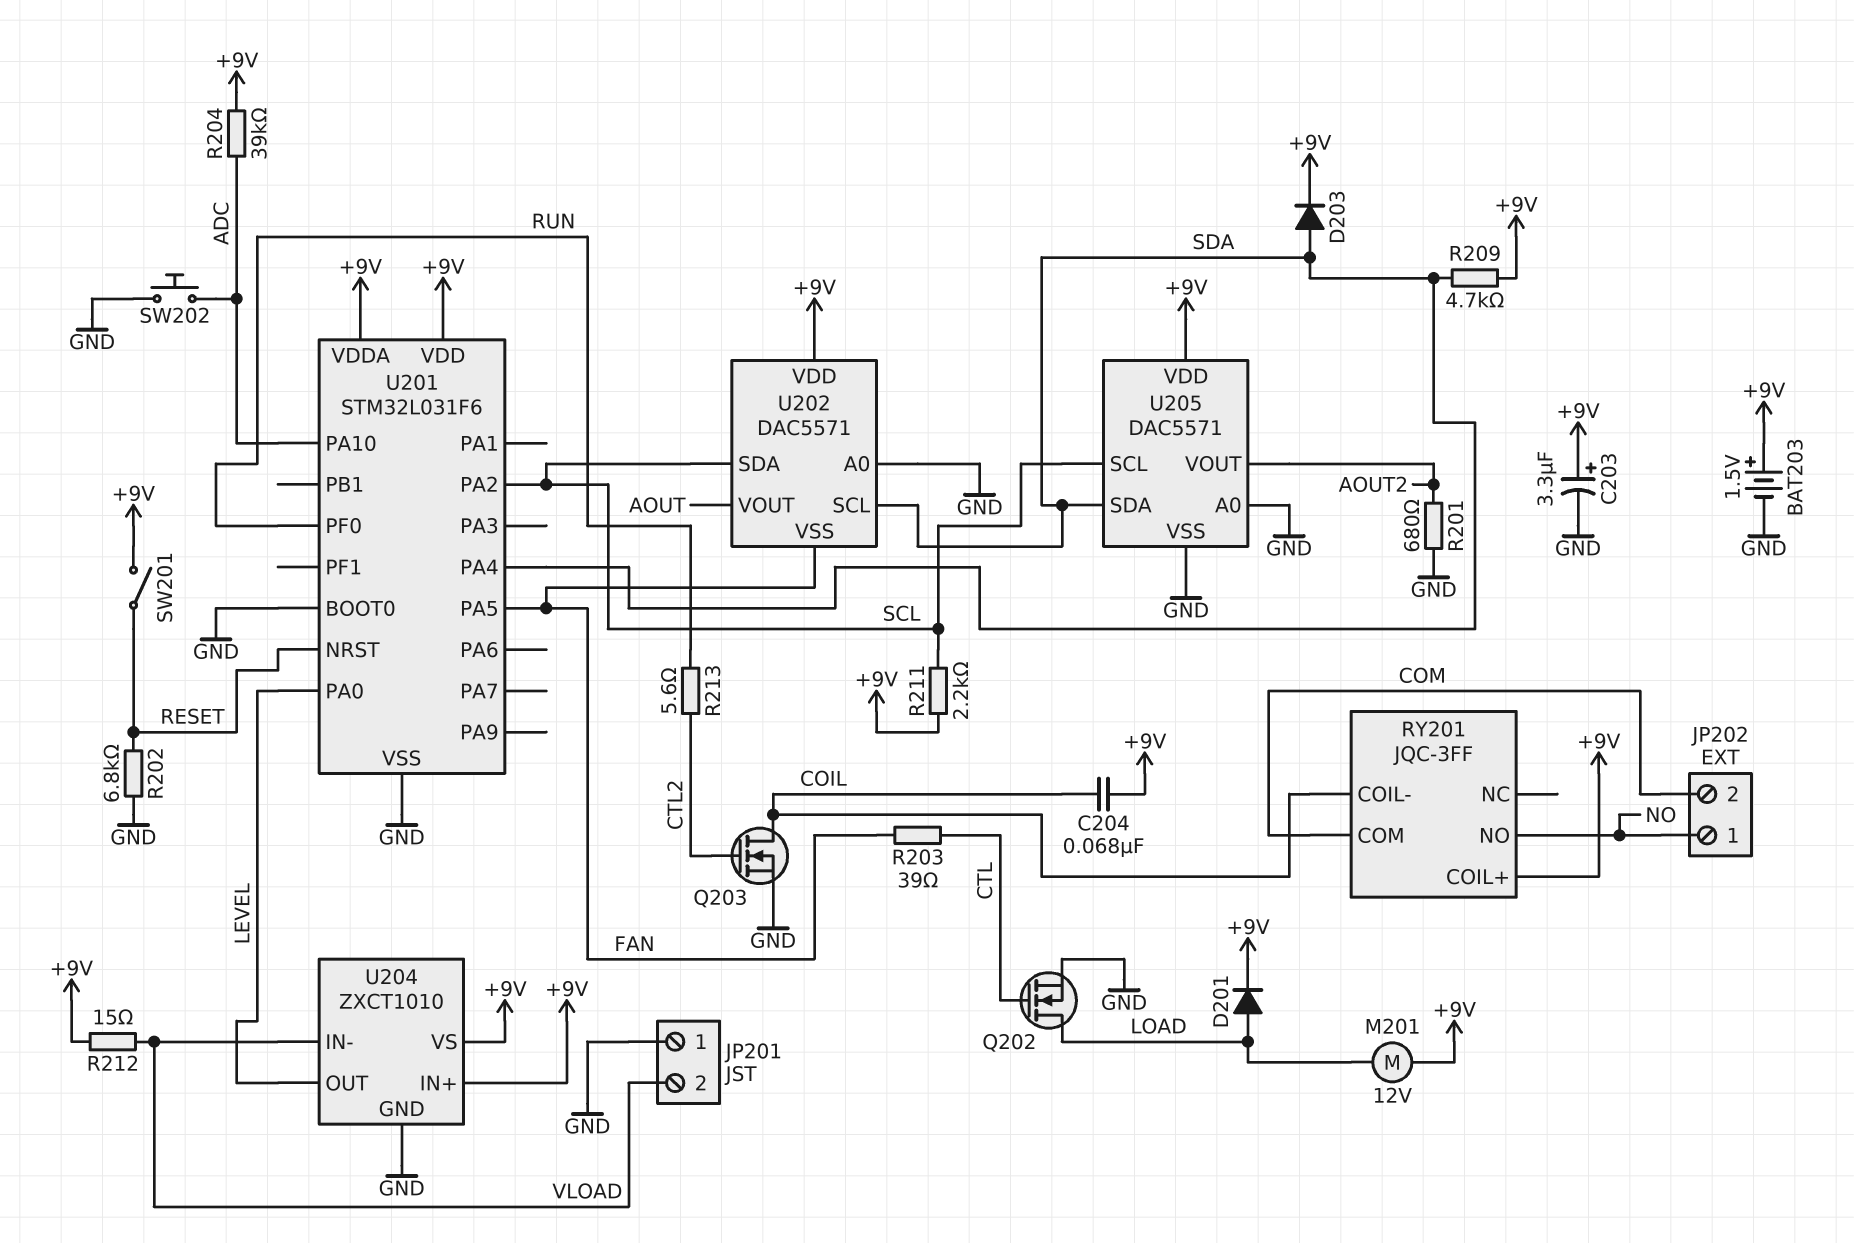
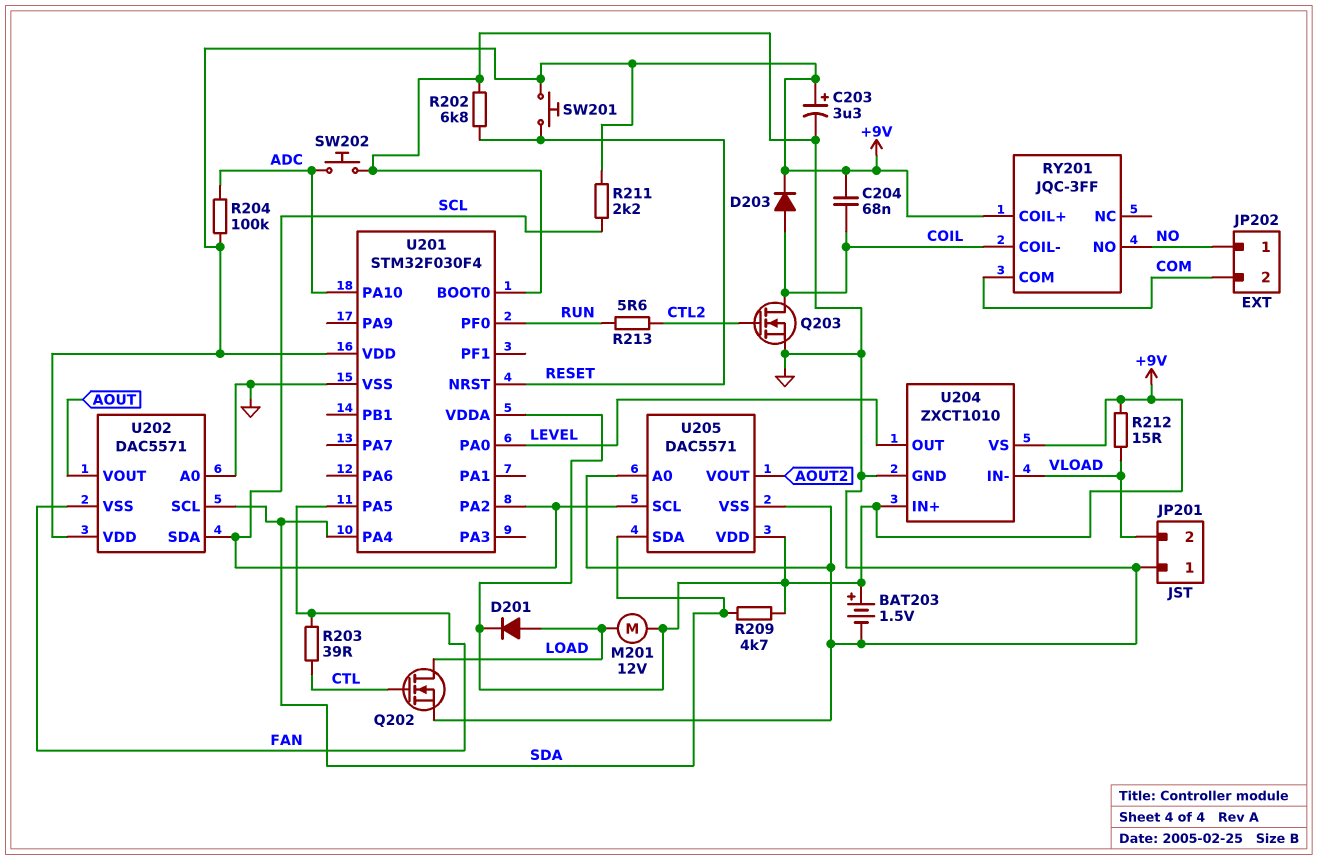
D203: diode (A SDA, K +9V) -> diode (A COIL, K +9V)
R201: 680 (AOUT2, GND) -> none
R204: 39k (+9V, ADC) -> 100k (+9V, ADC)
SW201: switch (+9V, RESET) -> button (+9V, RESET)
U201: STM32L031F6 -> STM32F030F4

